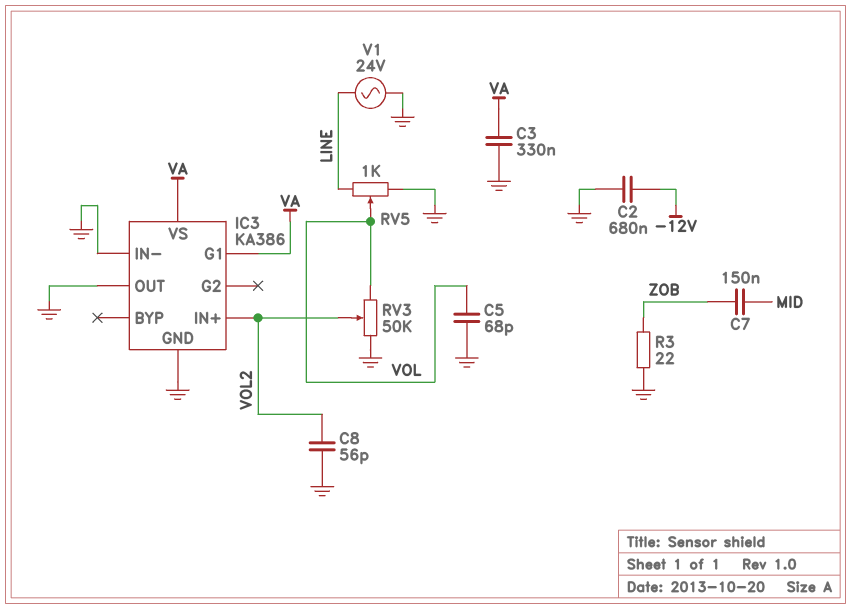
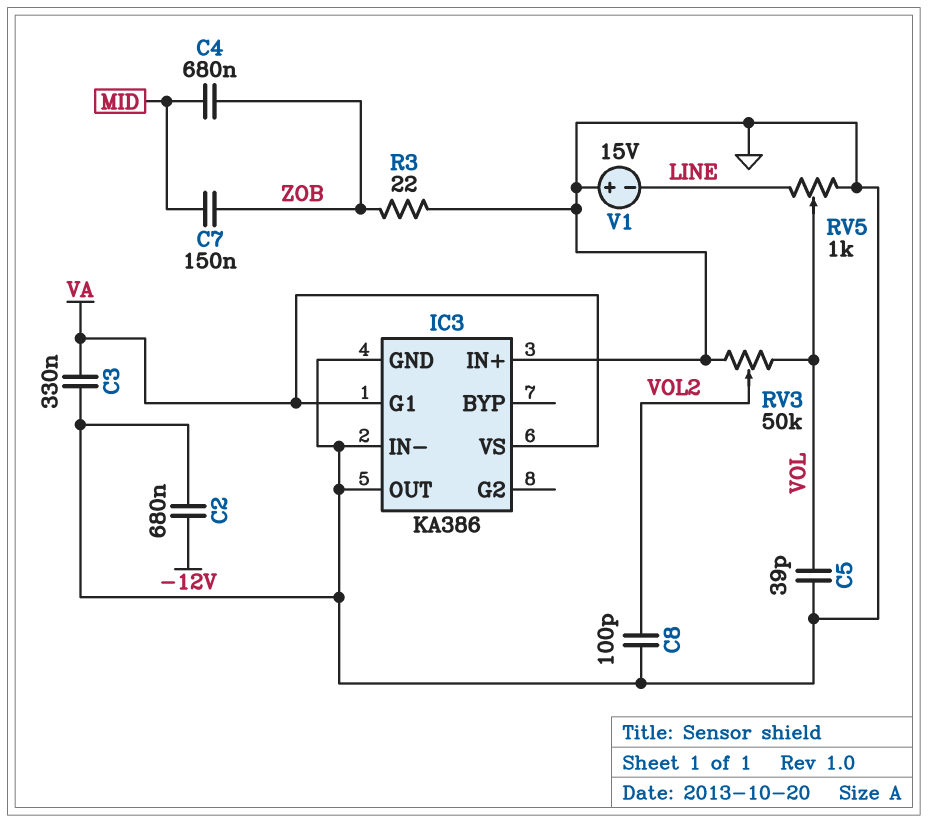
C4: none -> 680nF (MID, ZOB)
C5: 68pF (GND, VOL) -> 39pF (GND, VOL)
C8: 56pF (GND, VOL2) -> 100pF (GND, VOL2)
IC3 pin IN+: VOL2 -> GND
V1: AC 24V (GND, LINE) -> 15V (plus GND, minus LINE)

